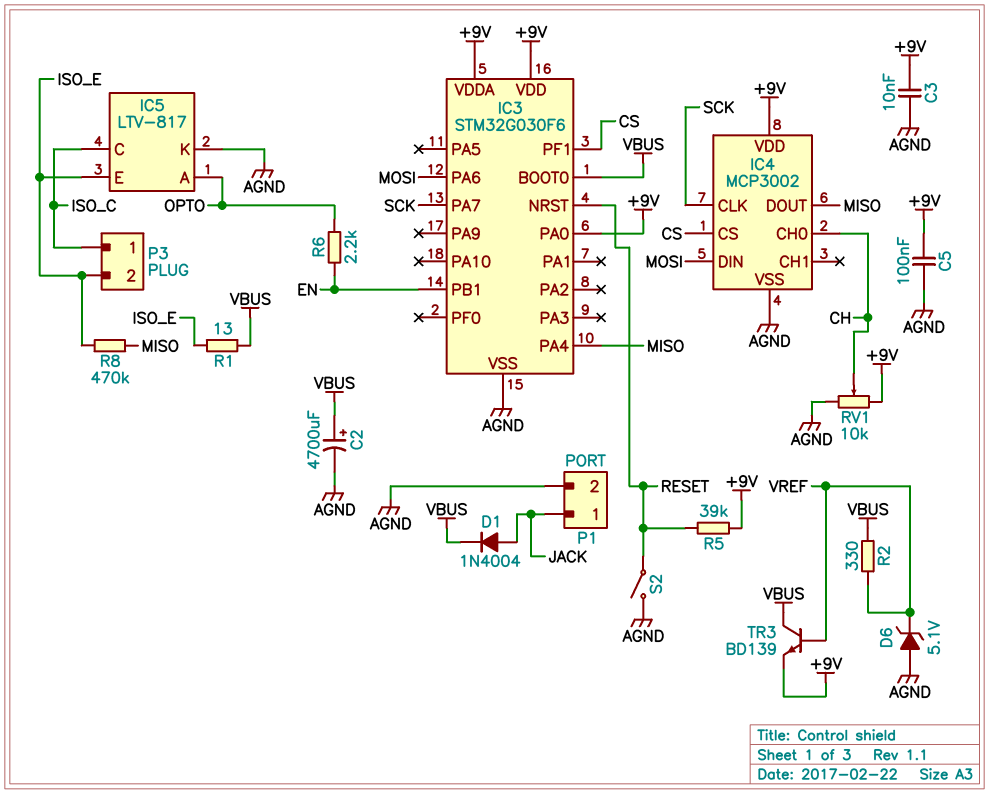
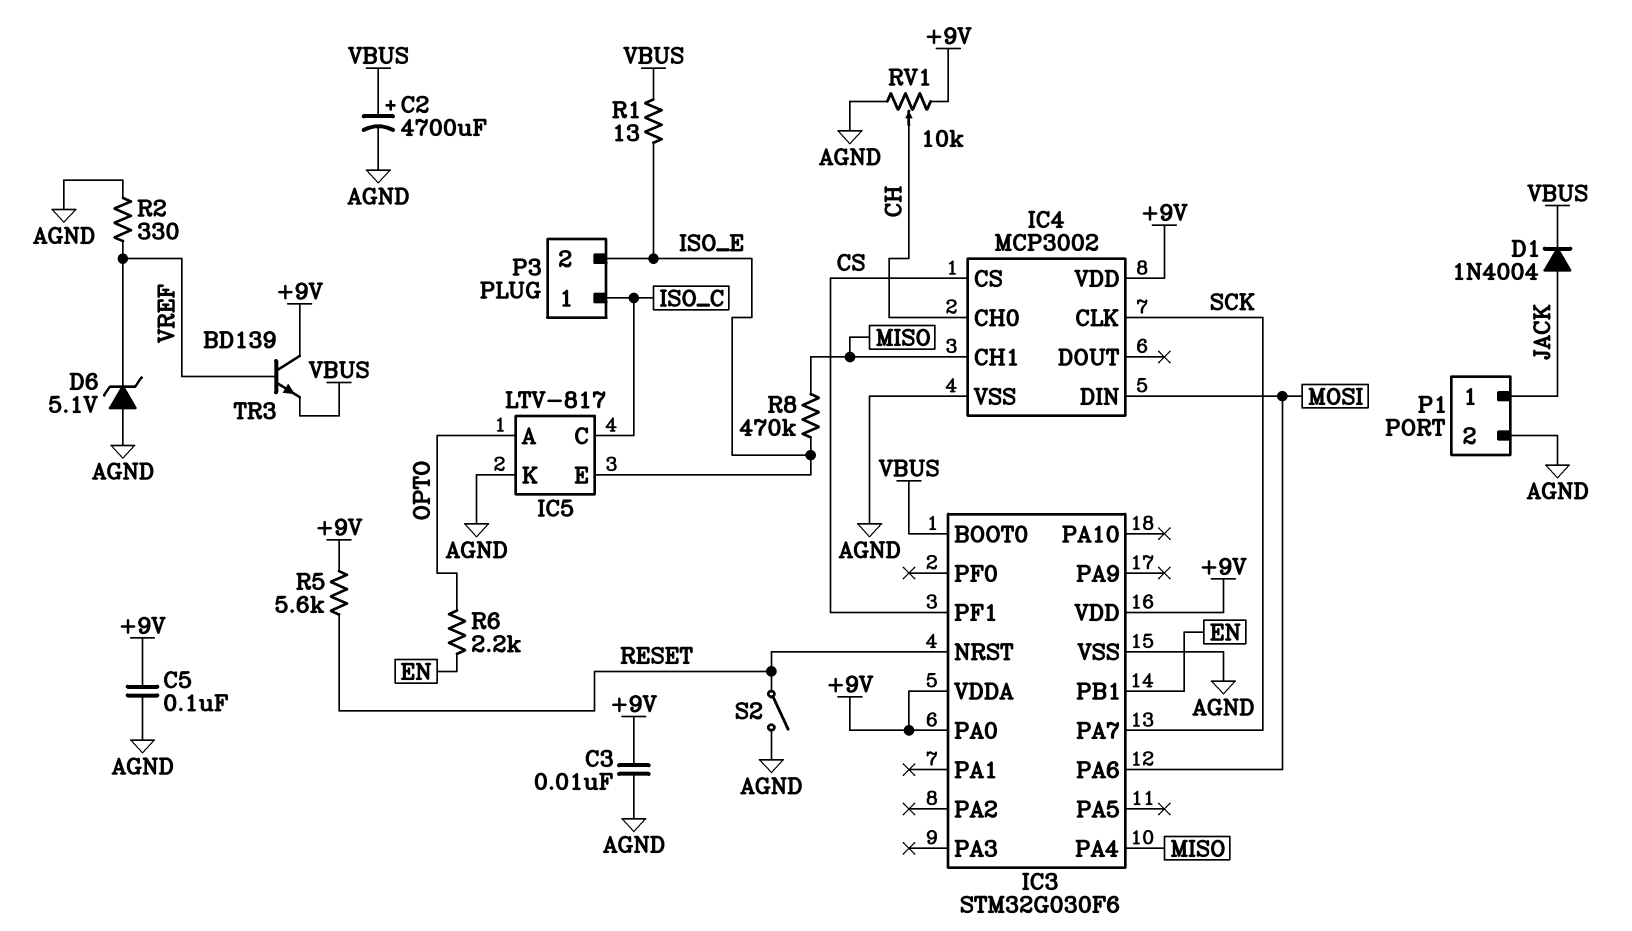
IC4 pin CH1: none -> MISO
IC4 pin DOUT: MISO -> none
R2: 330 (VBUS, VREF) -> 330 (AGND, VREF)
R5: 39k (+9V, RESET) -> 5.6k (+9V, RESET)
TR3: NPN BD139 (B VREF, C VBUS, E +9V) -> NPN BD139 (B VREF, C +9V, E VBUS)

